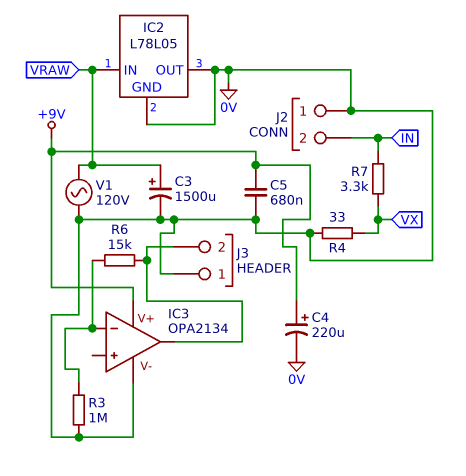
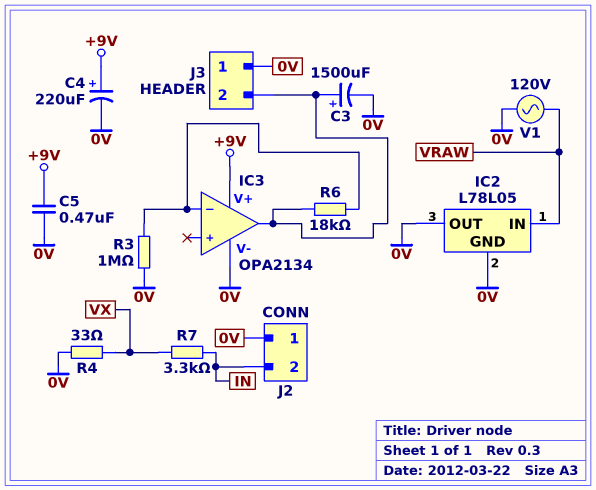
C3: 1500uF (plus VRAW, minus 0V) -> 1500uF (plus IC3/out, minus 0V)
C5: 680nF (+9V, 0V) -> 470nF (+9V, 0V)
R6: 15k (IC3/in-, IC3/out) -> 18k (IC3/in-, IC3/out)

